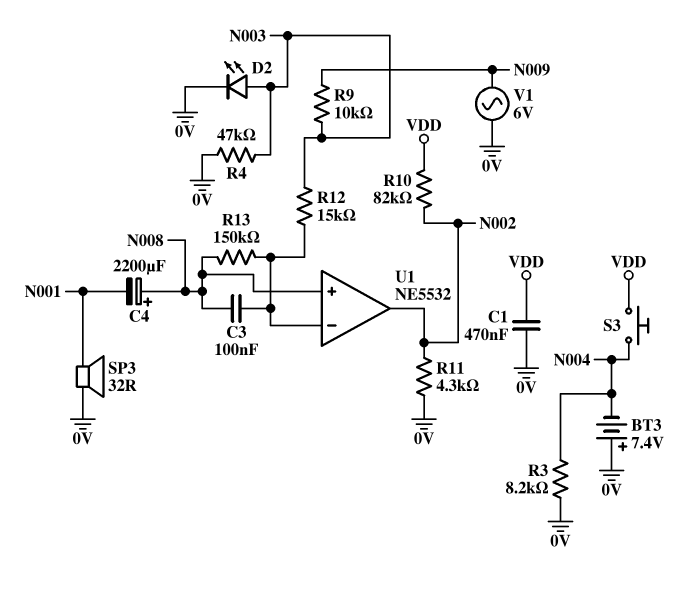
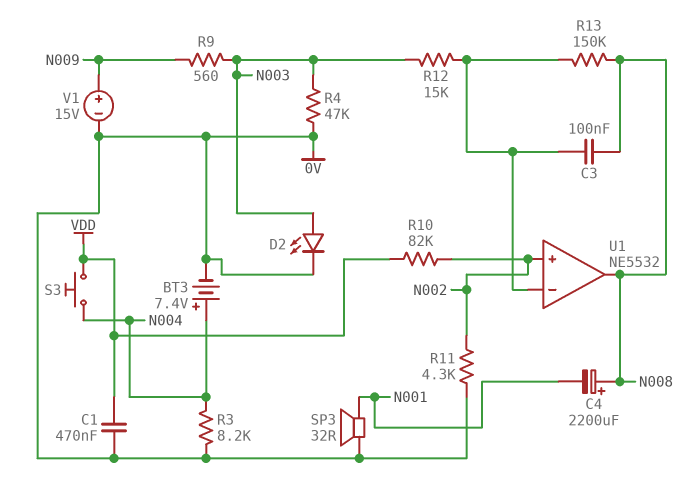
BT3: 7.4V (plus 0V, minus N004) -> 7.4V (plus N004, minus 0V)
R9: 10k (N003, N009) -> 560 (N003, N009)
U1 pin in+: N008 -> N002
U1 pin out: N002 -> N008
V1: AC 6V (0V, N009) -> 15V (plus N009, minus 0V)

